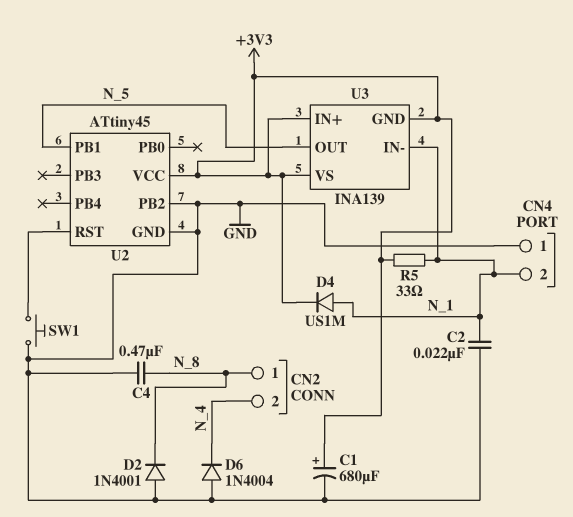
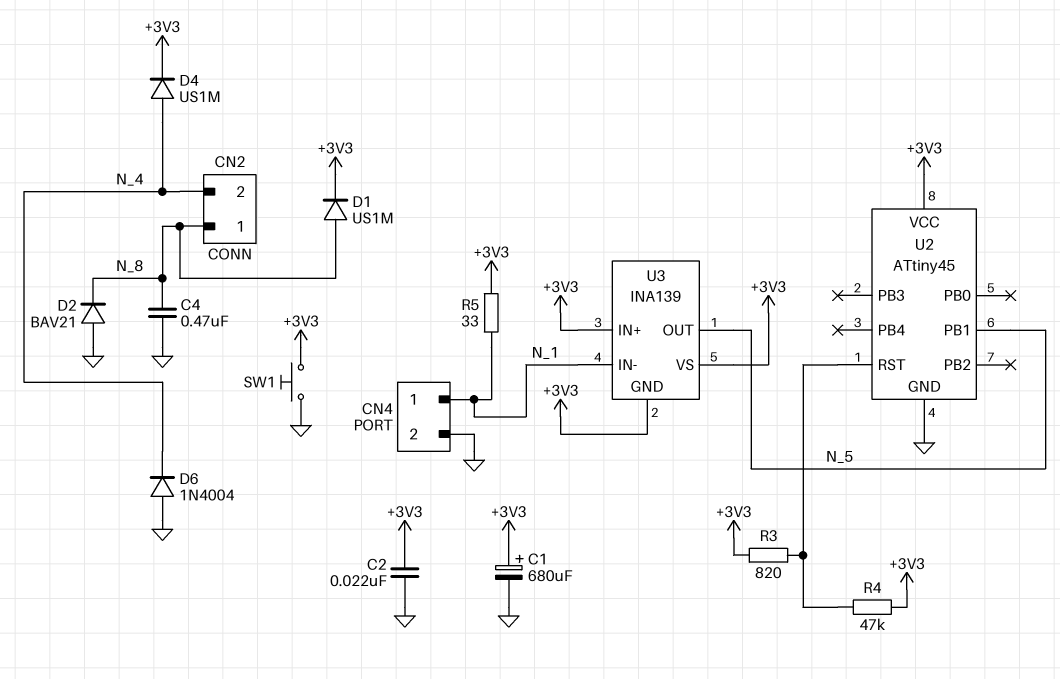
C2: 22nF (GND, N_1) -> 22nF (+3V3, GND)
CN4 pin 1: GND -> N_1
CN4 pin 2: N_1 -> GND
D1: none -> diode US1M (A N_8, K +3V3)
D2: diode 1N4001 (A GND, K N_8) -> diode BAV21 (A GND, K N_8)
D4: diode US1M (A N_1, K +3V3) -> diode US1M (A N_4, K +3V3)
R3: none -> 820 (+3V3, U2/RST)
R4: none -> 47k (+3V3, U2/RST)
SW1: button (GND, U2/RST) -> button (+3V3, GND)
U2 pin PB2: GND -> none

